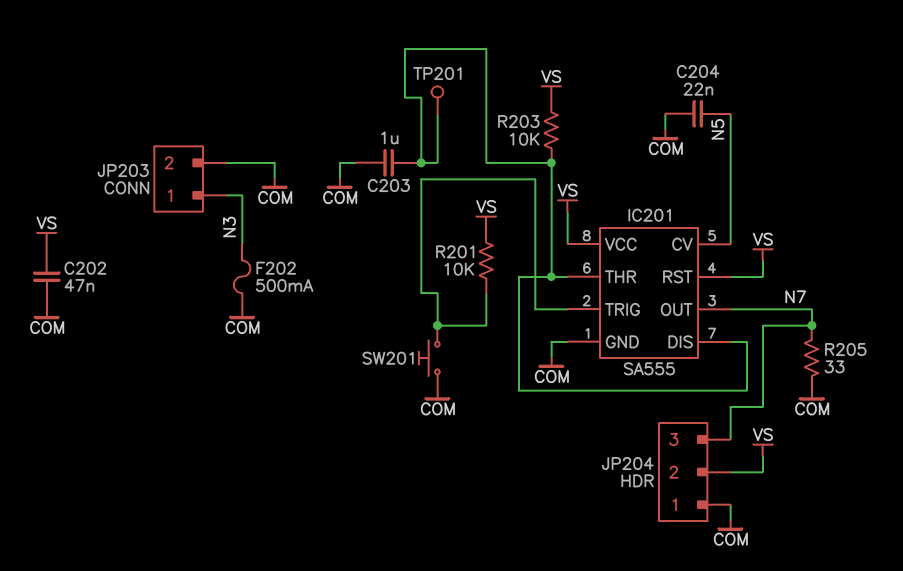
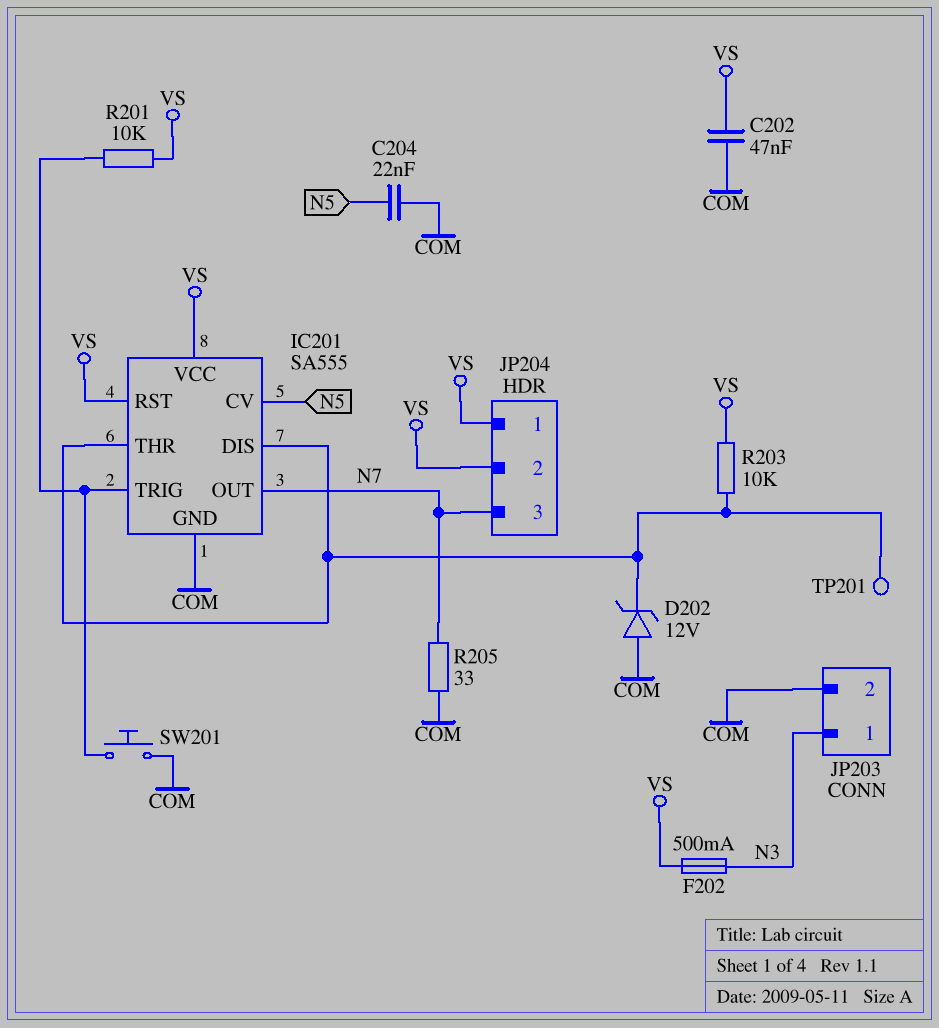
C203: 1uF (COM, IC201/DIS) -> none
D202: none -> zener 12V (A COM, K IC201/DIS)
F202: 500mA (COM, N3) -> 500mA (N3, VS)
JP204 pin 1: COM -> VS

